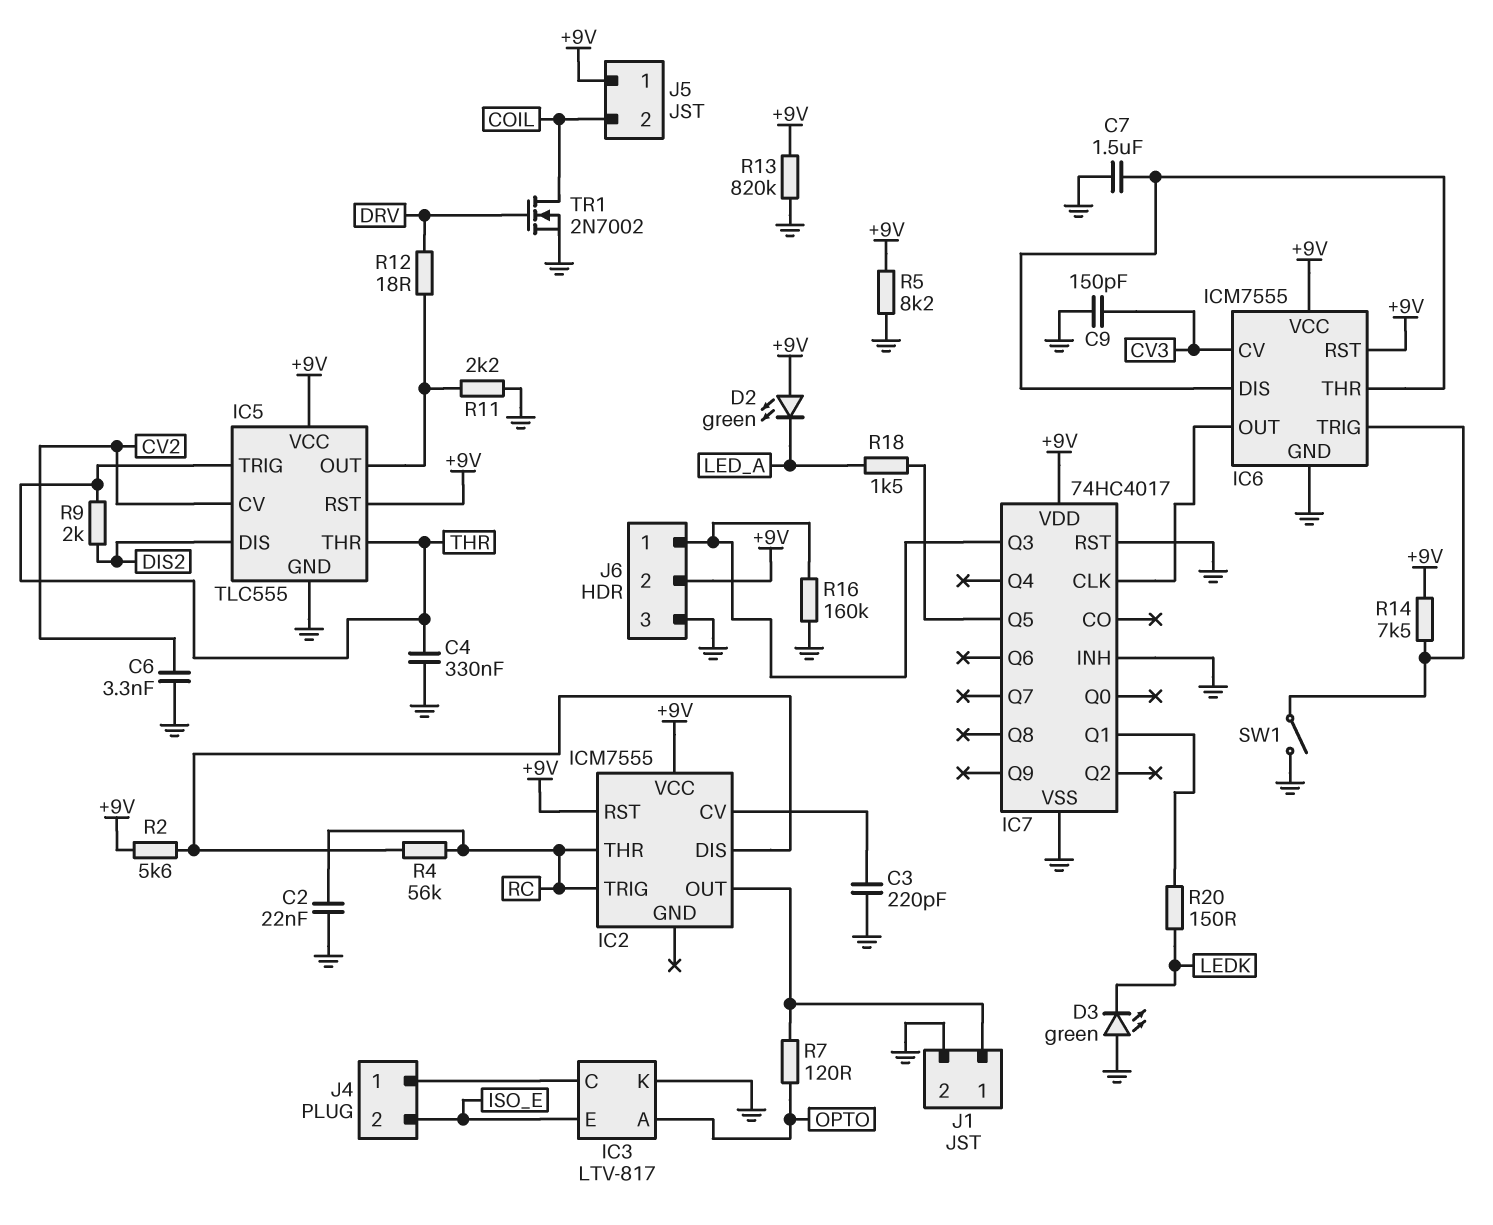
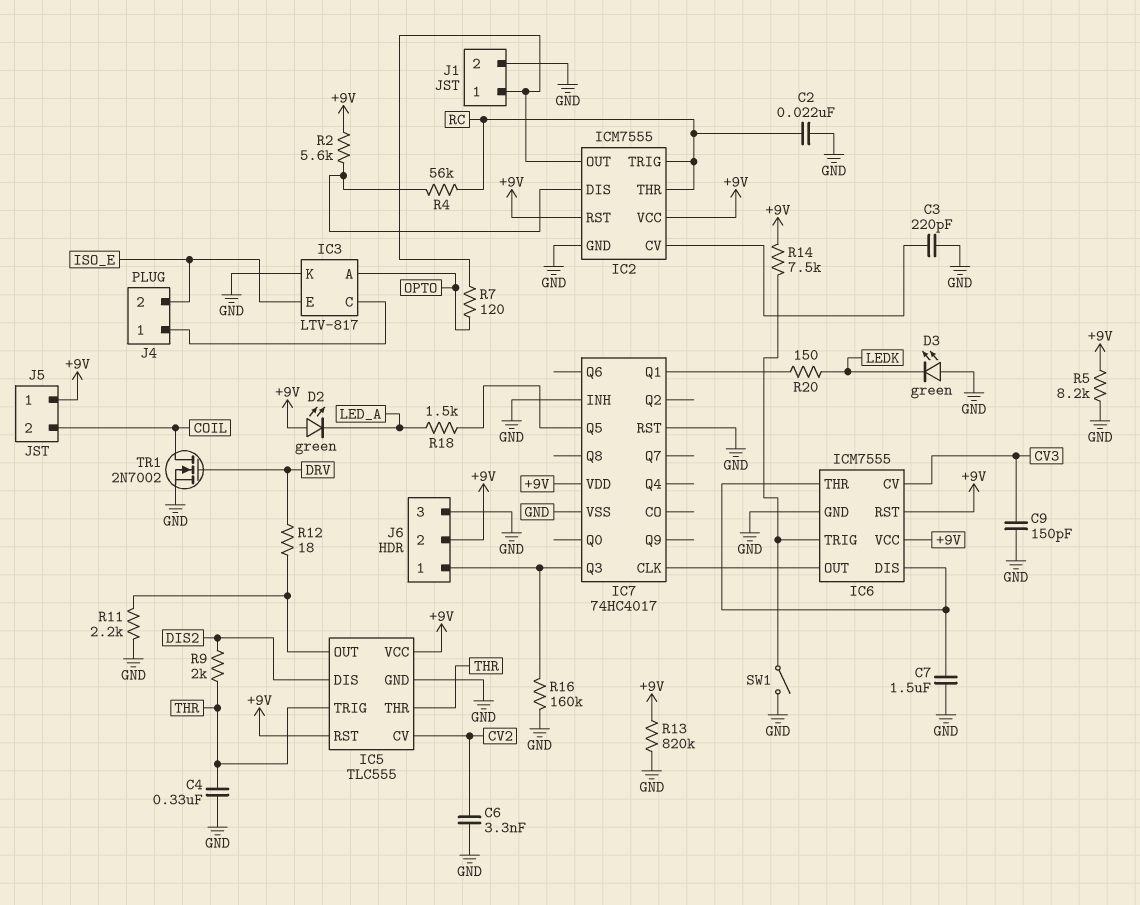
IC2 pin GND: none -> GND

